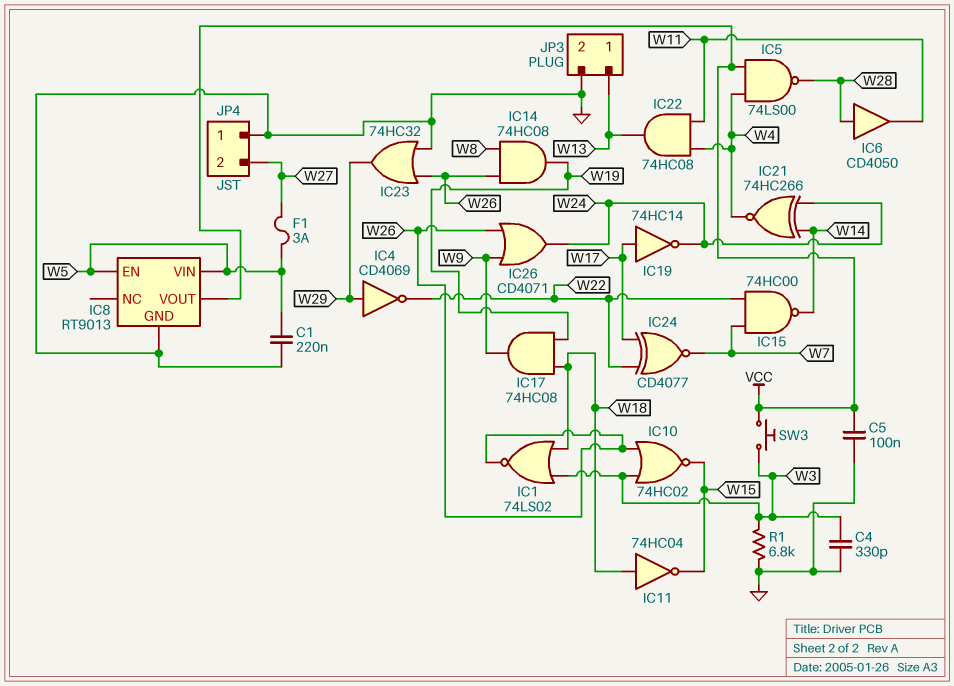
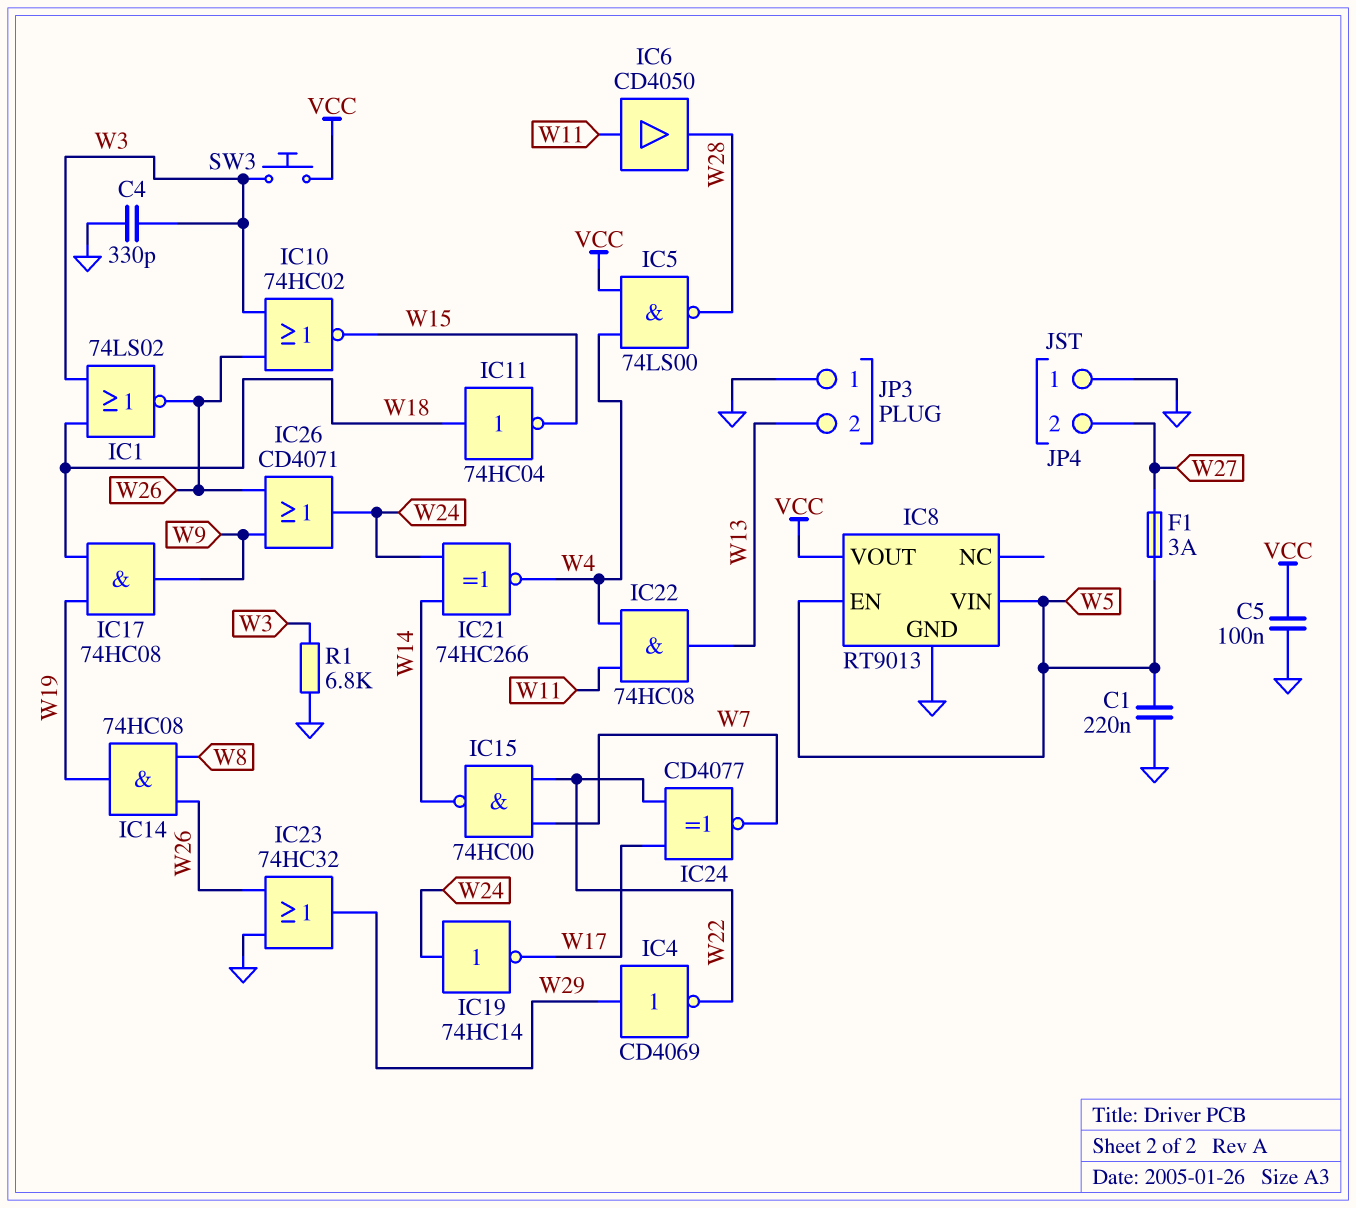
IC6: buffer CD4050 (in W28, out W11) -> buffer CD4050 (in W11, out W28)
IC19: NOT 74HC14 (in W17, out W24) -> NOT 74HC14 (in W24, out W17)
JP3 pin 1: W13 -> GND
JP3 pin 2: GND -> W13

